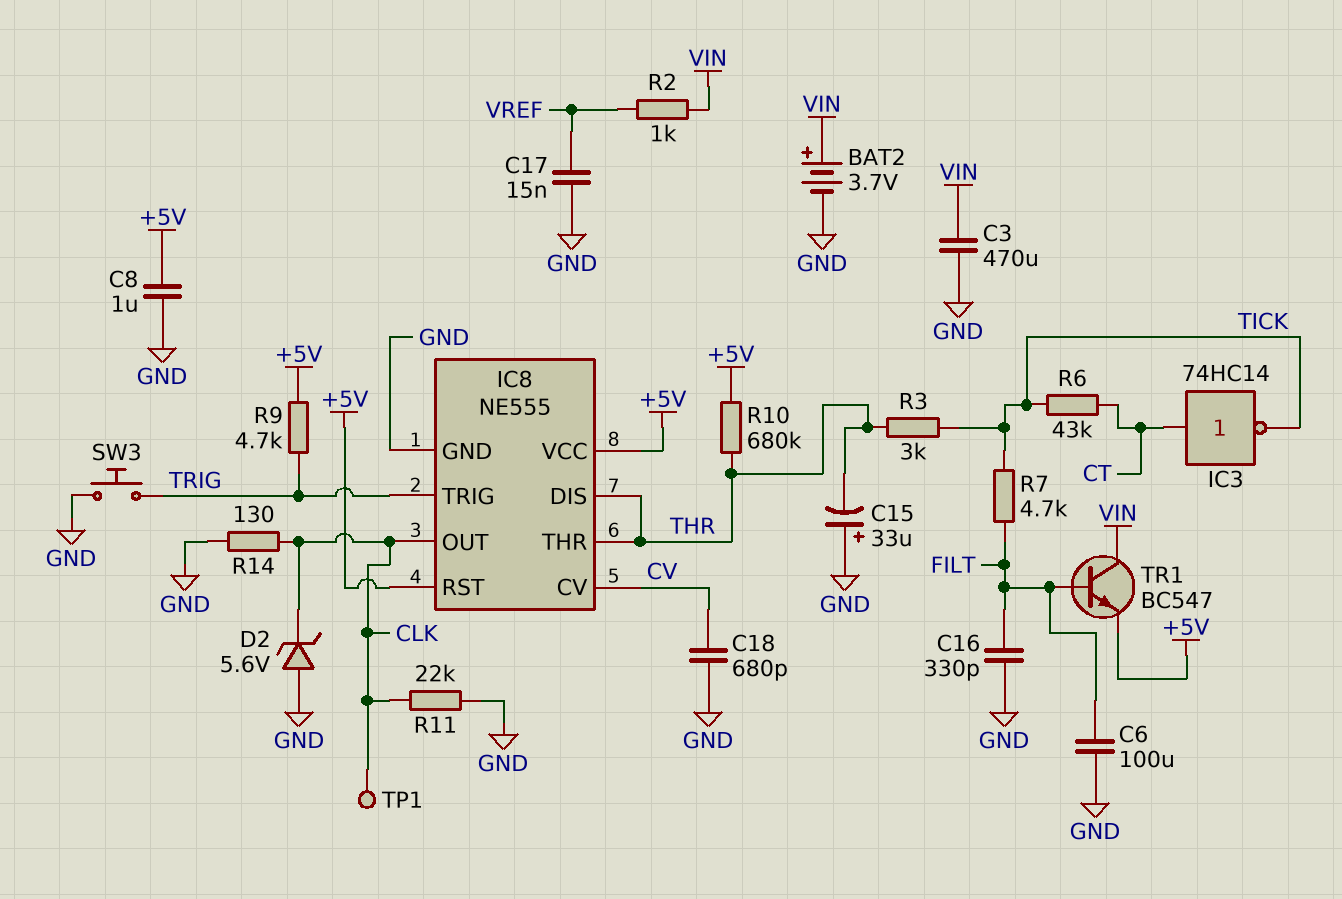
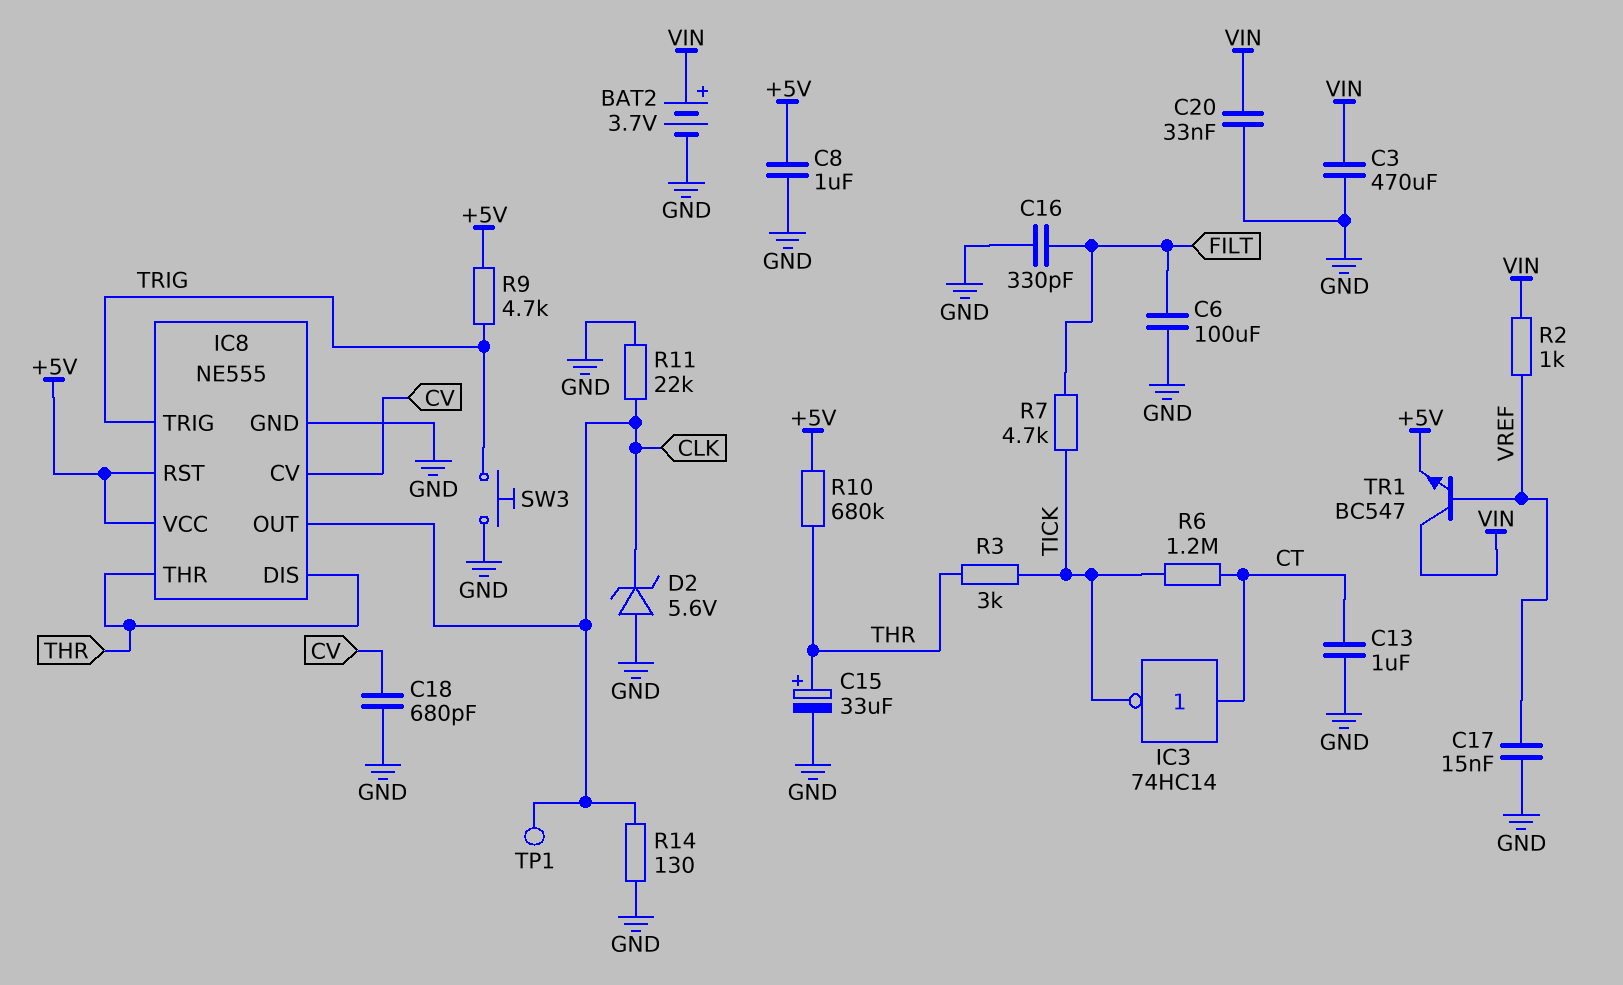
C13: none -> 1uF (CT, GND)
C15: 33uF (plus GND, minus THR) -> 33uF (plus THR, minus GND)
C20: none -> 33nF (GND, VIN)
R6: 43k (CT, TICK) -> 1.2M (CT, TICK)
TR1: NPN BC547 (B FILT, C VIN, E +5V) -> NPN BC547 (B VREF, C VIN, E +5V)

